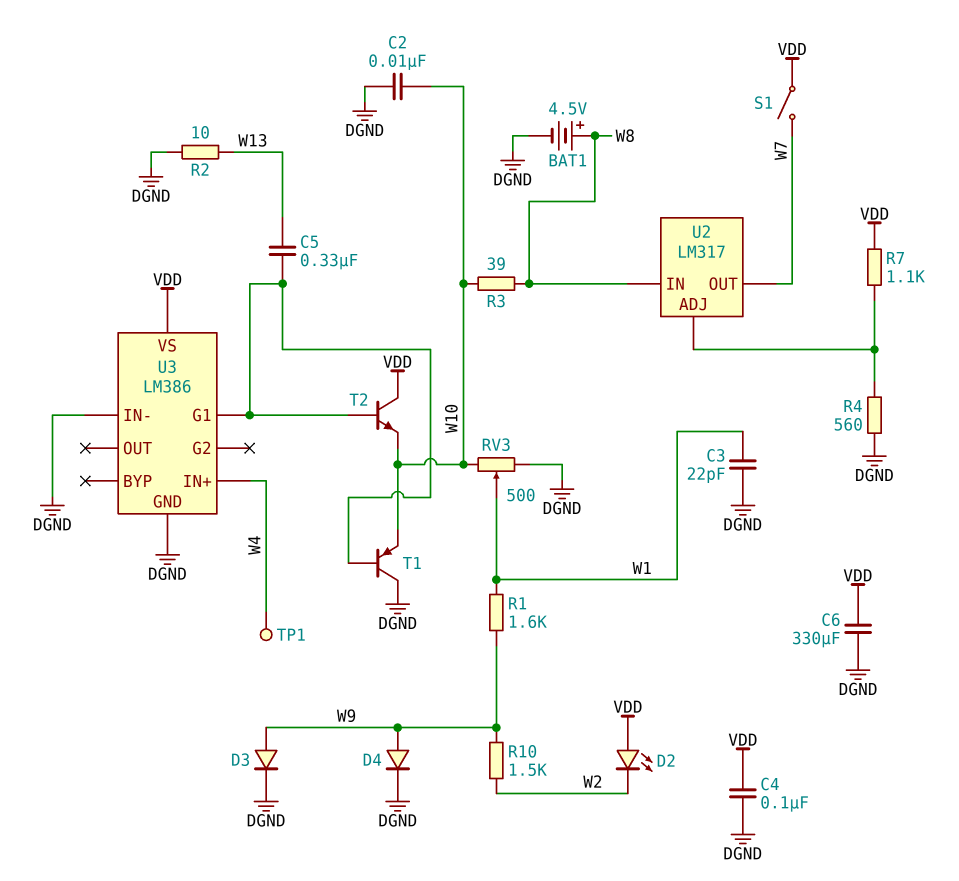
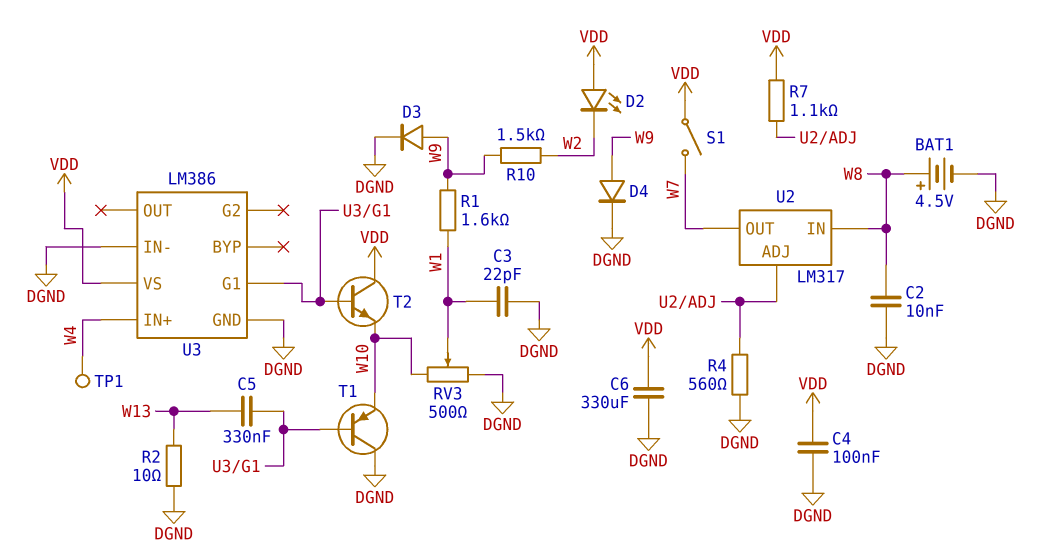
C2: 10nF (DGND, W10) -> 10nF (DGND, W8)
R3: 39 (W8, W10) -> none

